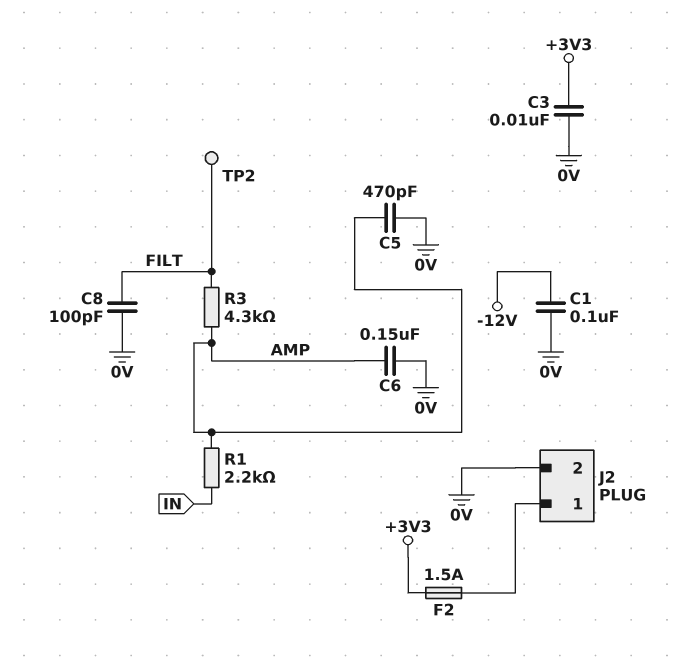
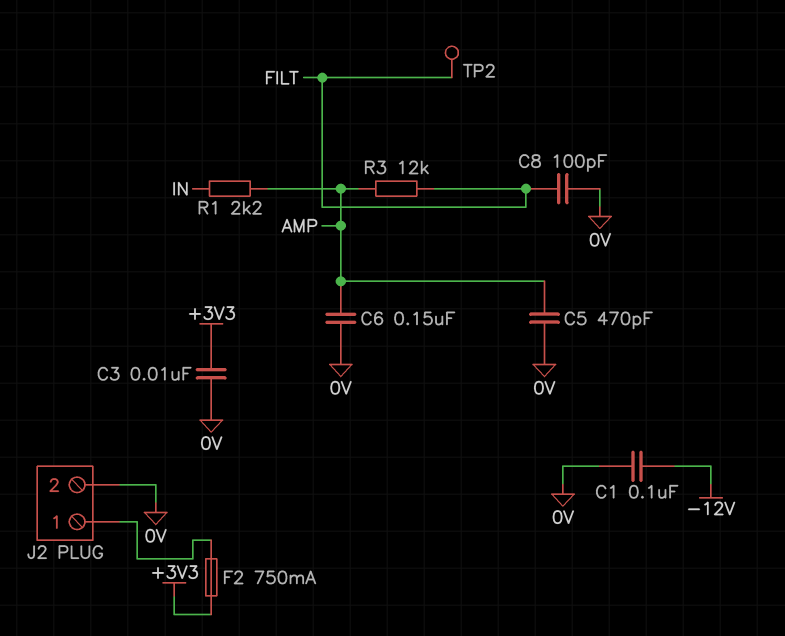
F2: 1.5A (+3V3, J2/1) -> 750mA (+3V3, J2/1)
R3: 4.3k (AMP, FILT) -> 12k (AMP, FILT)

